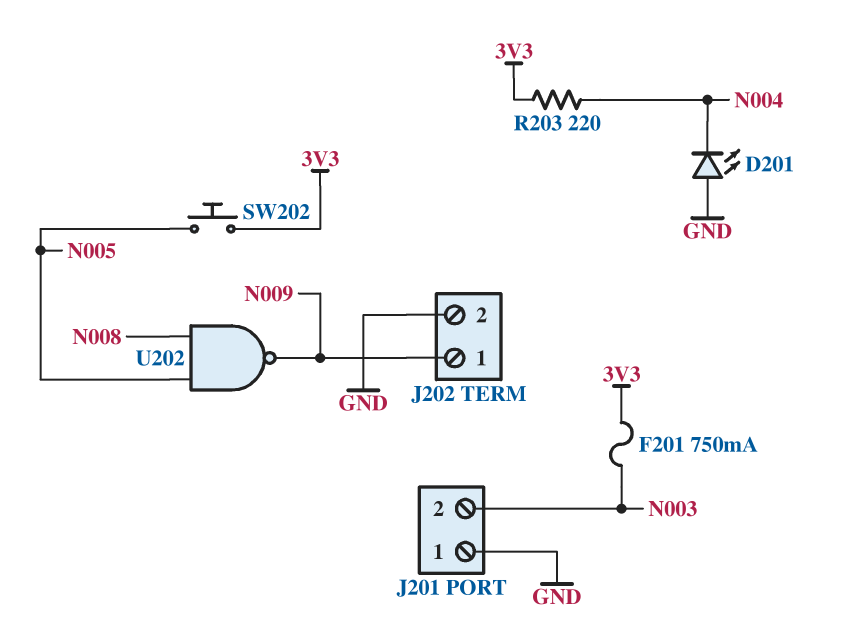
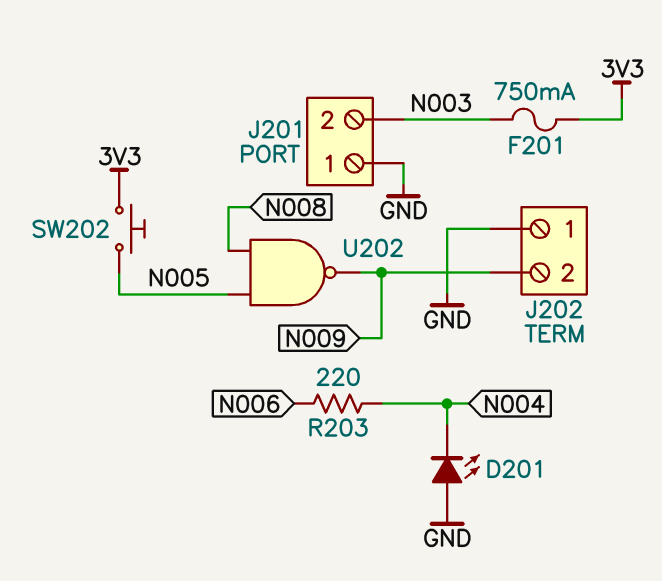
J202 pin 1: N009 -> GND
J202 pin 2: GND -> N009
R203: 220 (3V3, N004) -> 220 (N004, N006)

